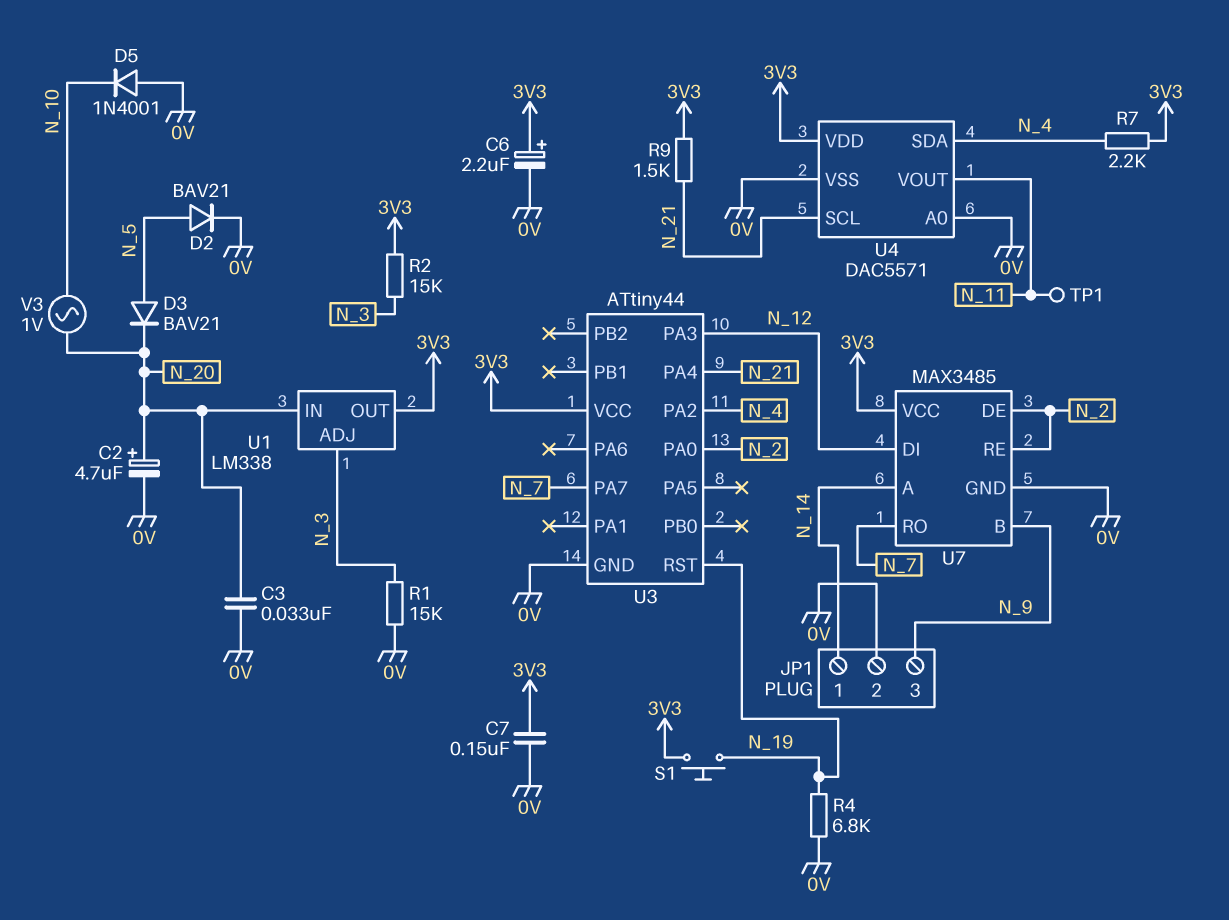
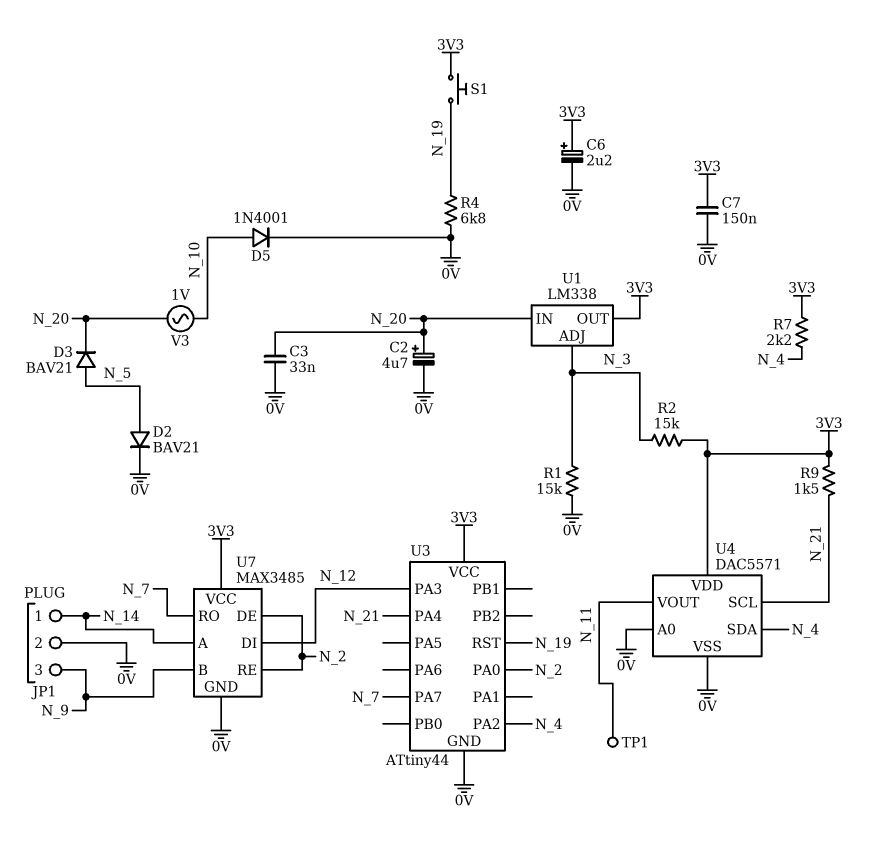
D5: diode 1N4001 (A 0V, K N_10) -> diode 1N4001 (A N_10, K 0V)

